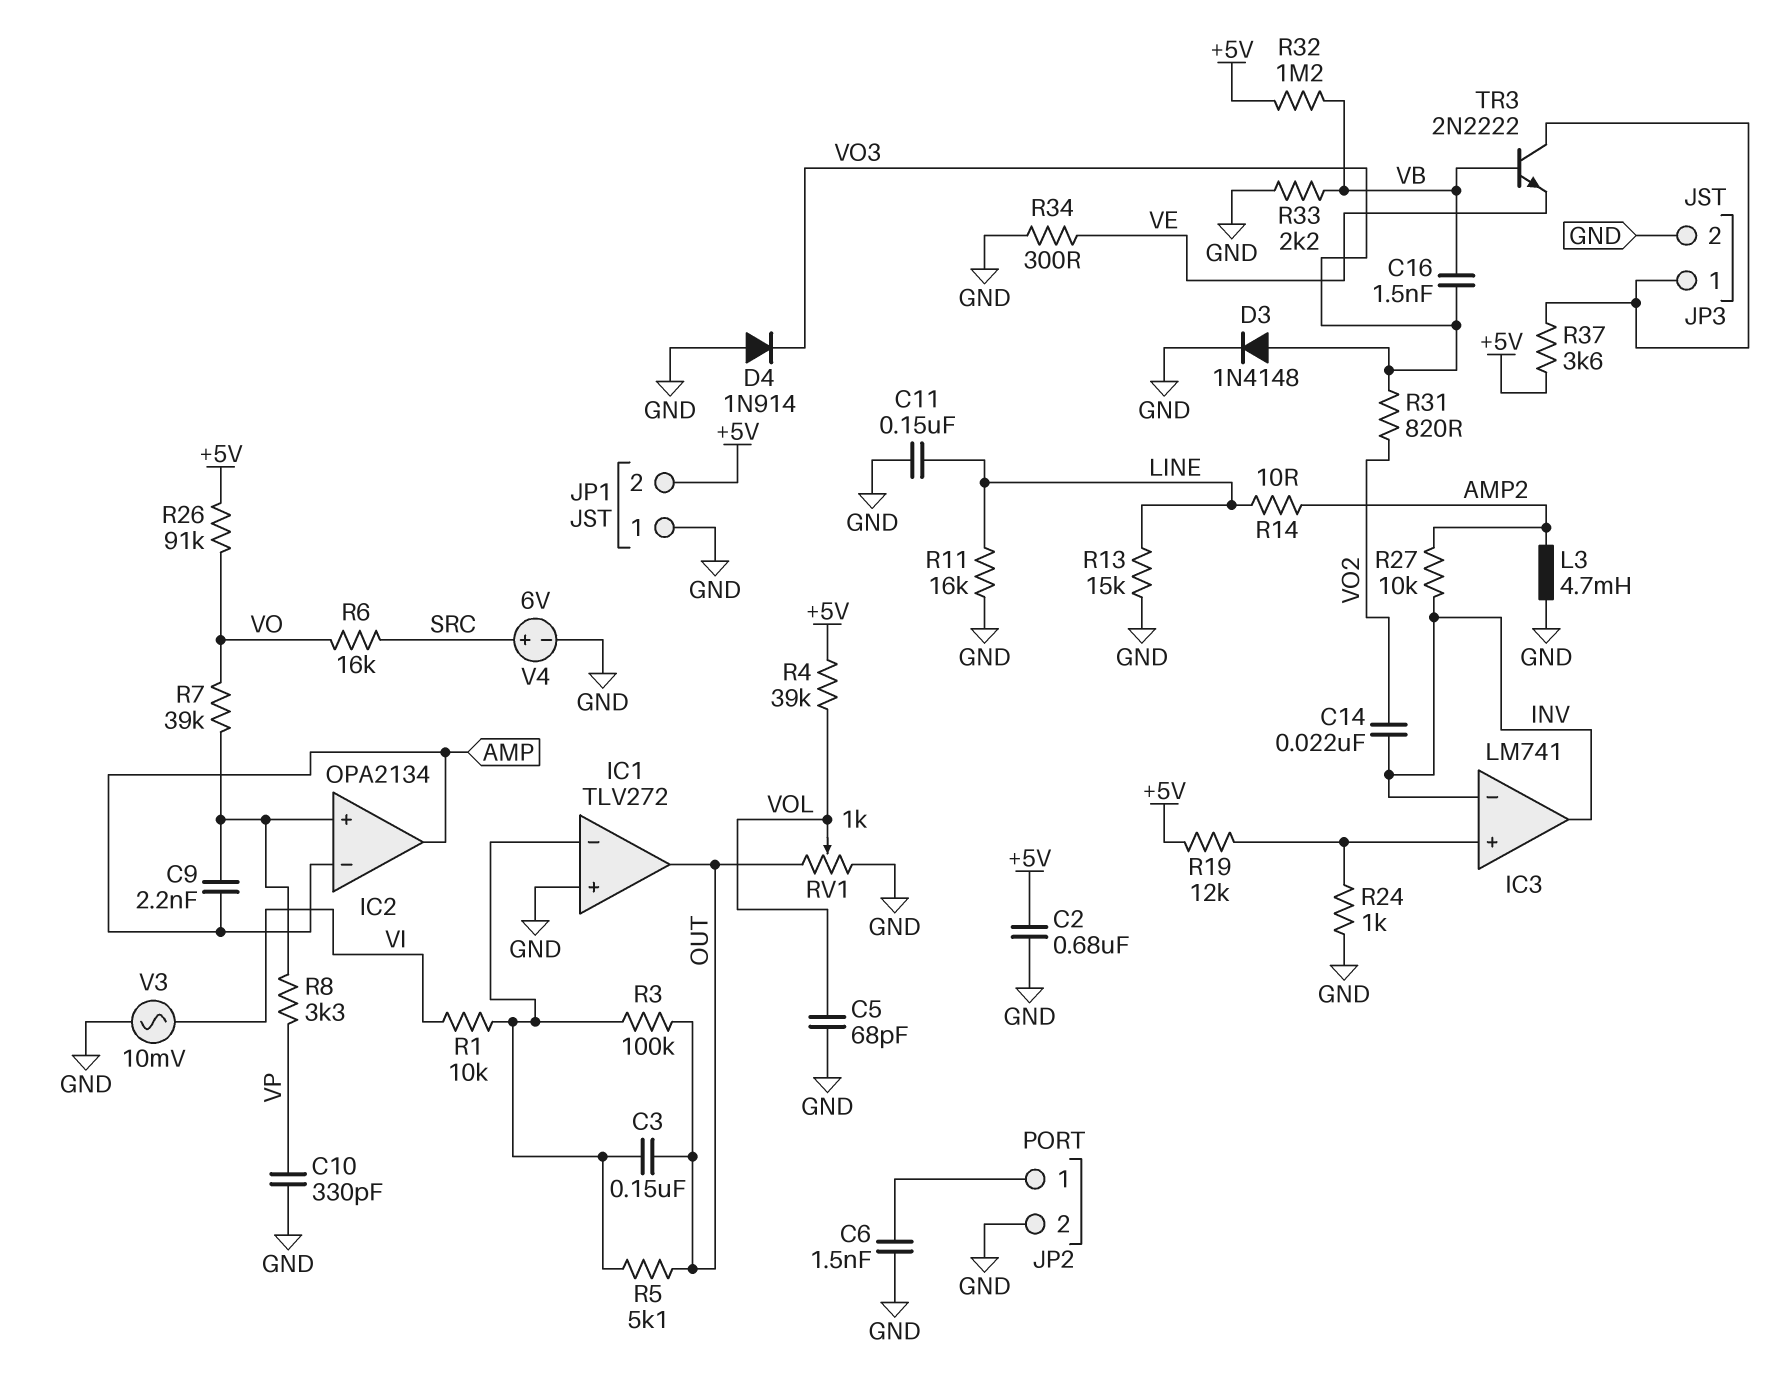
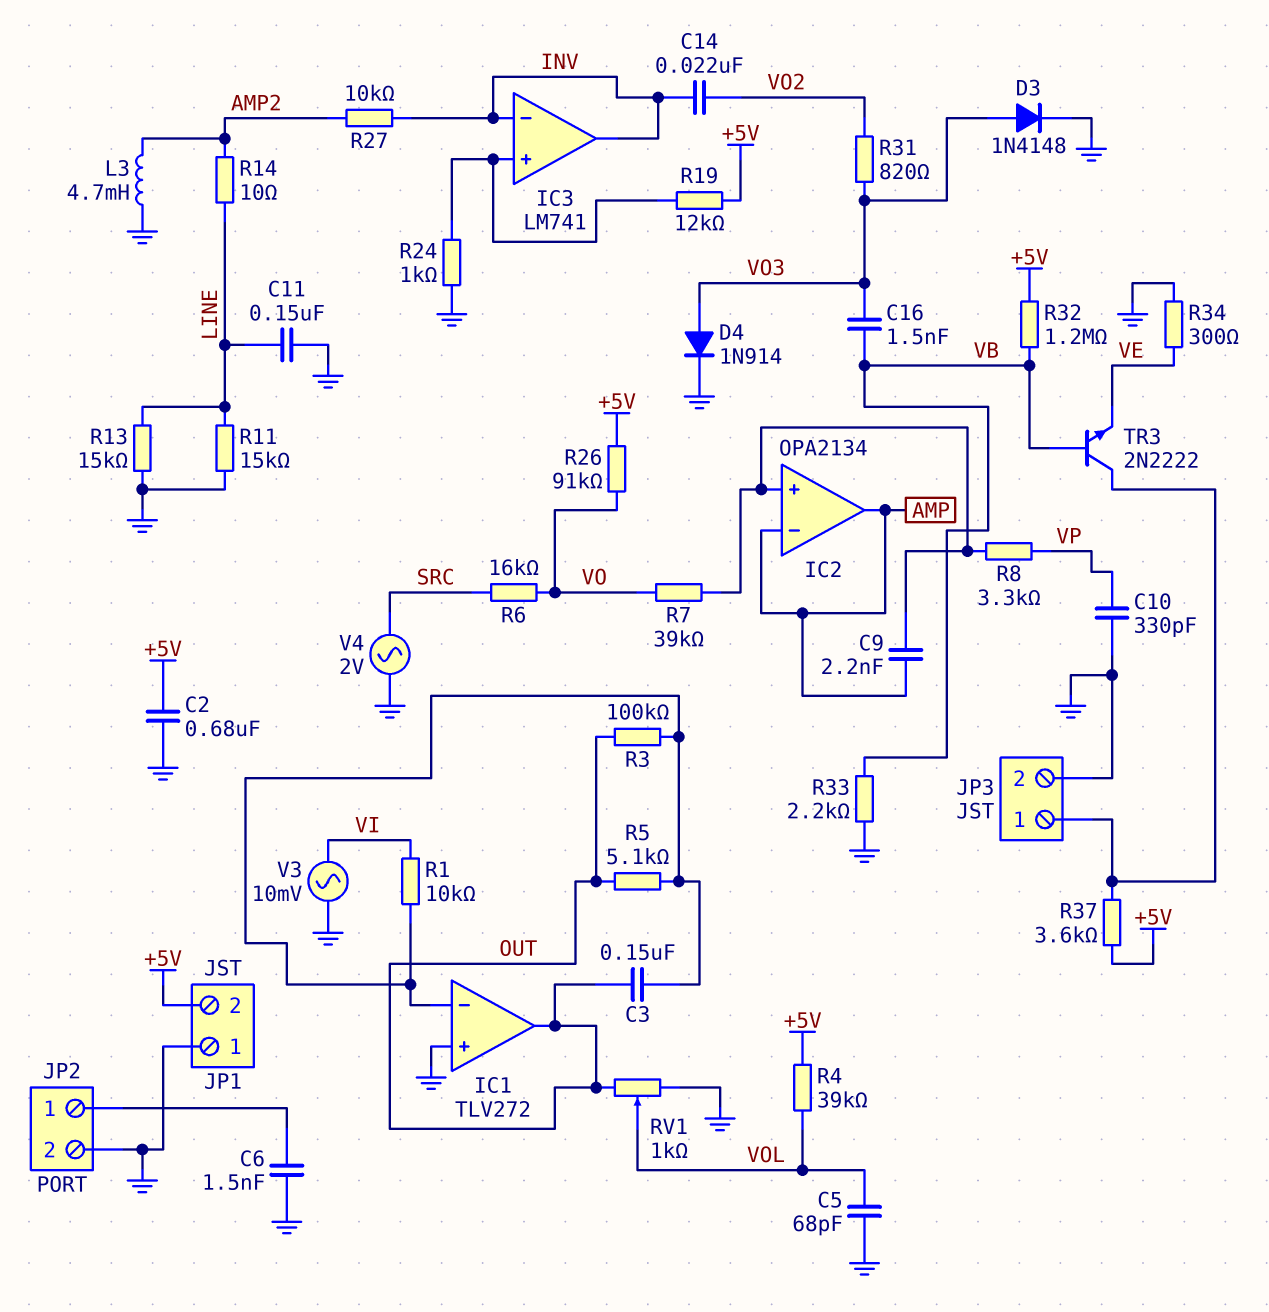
D4: diode 1N914 (A GND, K VO3) -> diode 1N914 (A VO3, K GND)
R11: 16k (GND, LINE) -> 15k (GND, LINE)
V4: 6V (plus SRC, minus GND) -> AC 2V (GND, SRC)

